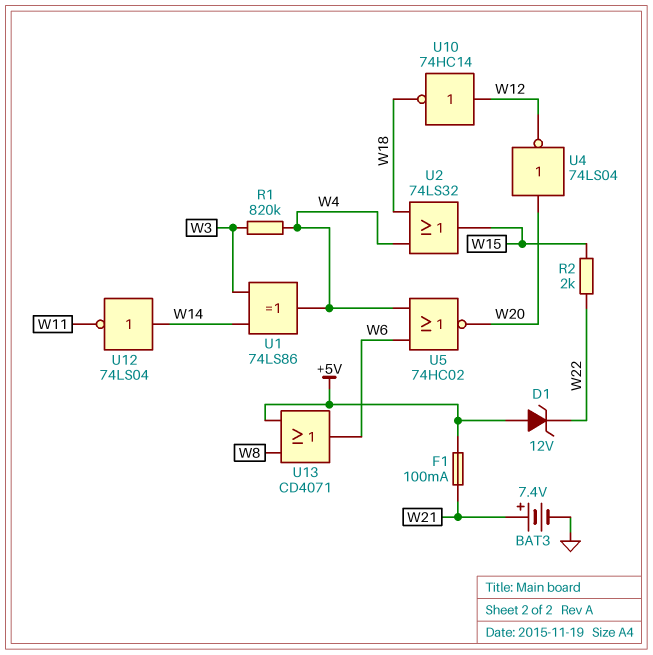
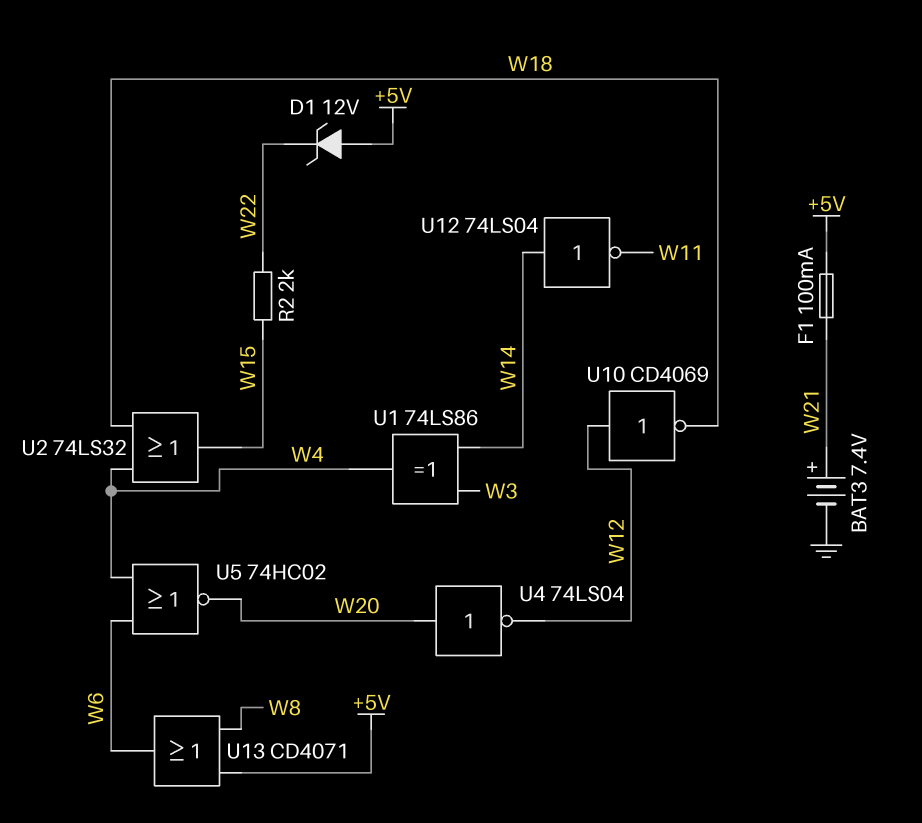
R1: 820k (W3, W4) -> none
U10: NOT 74HC14 (in W12, out W18) -> NOT CD4069 (in W12, out W18)

